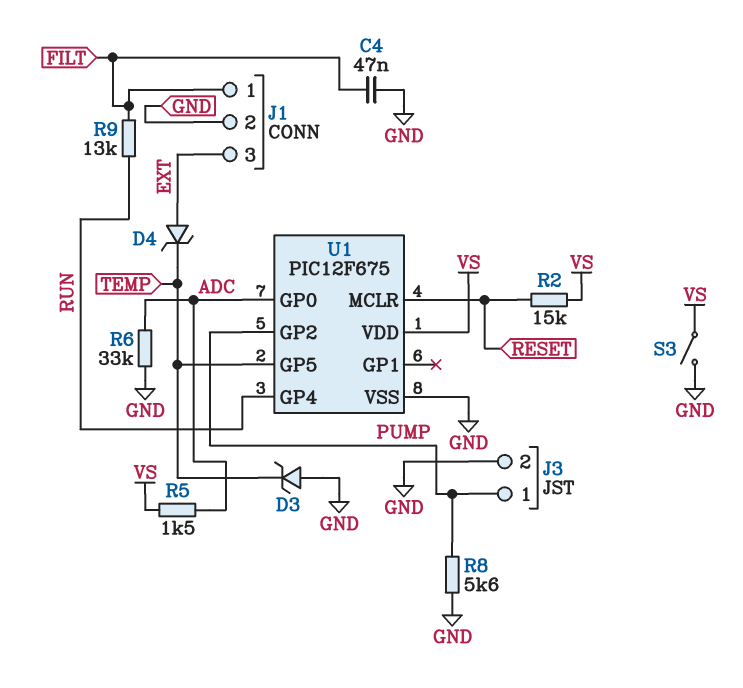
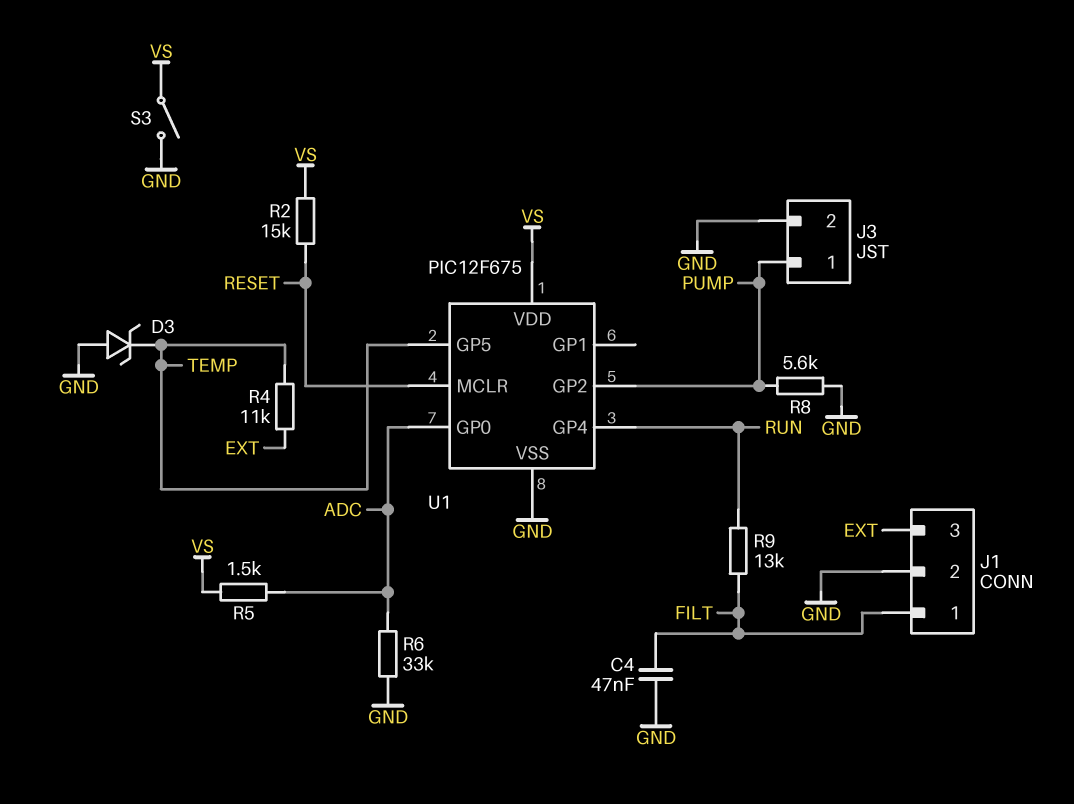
D4: zener (A EXT, K TEMP) -> none
R4: none -> 11k (EXT, TEMP)

